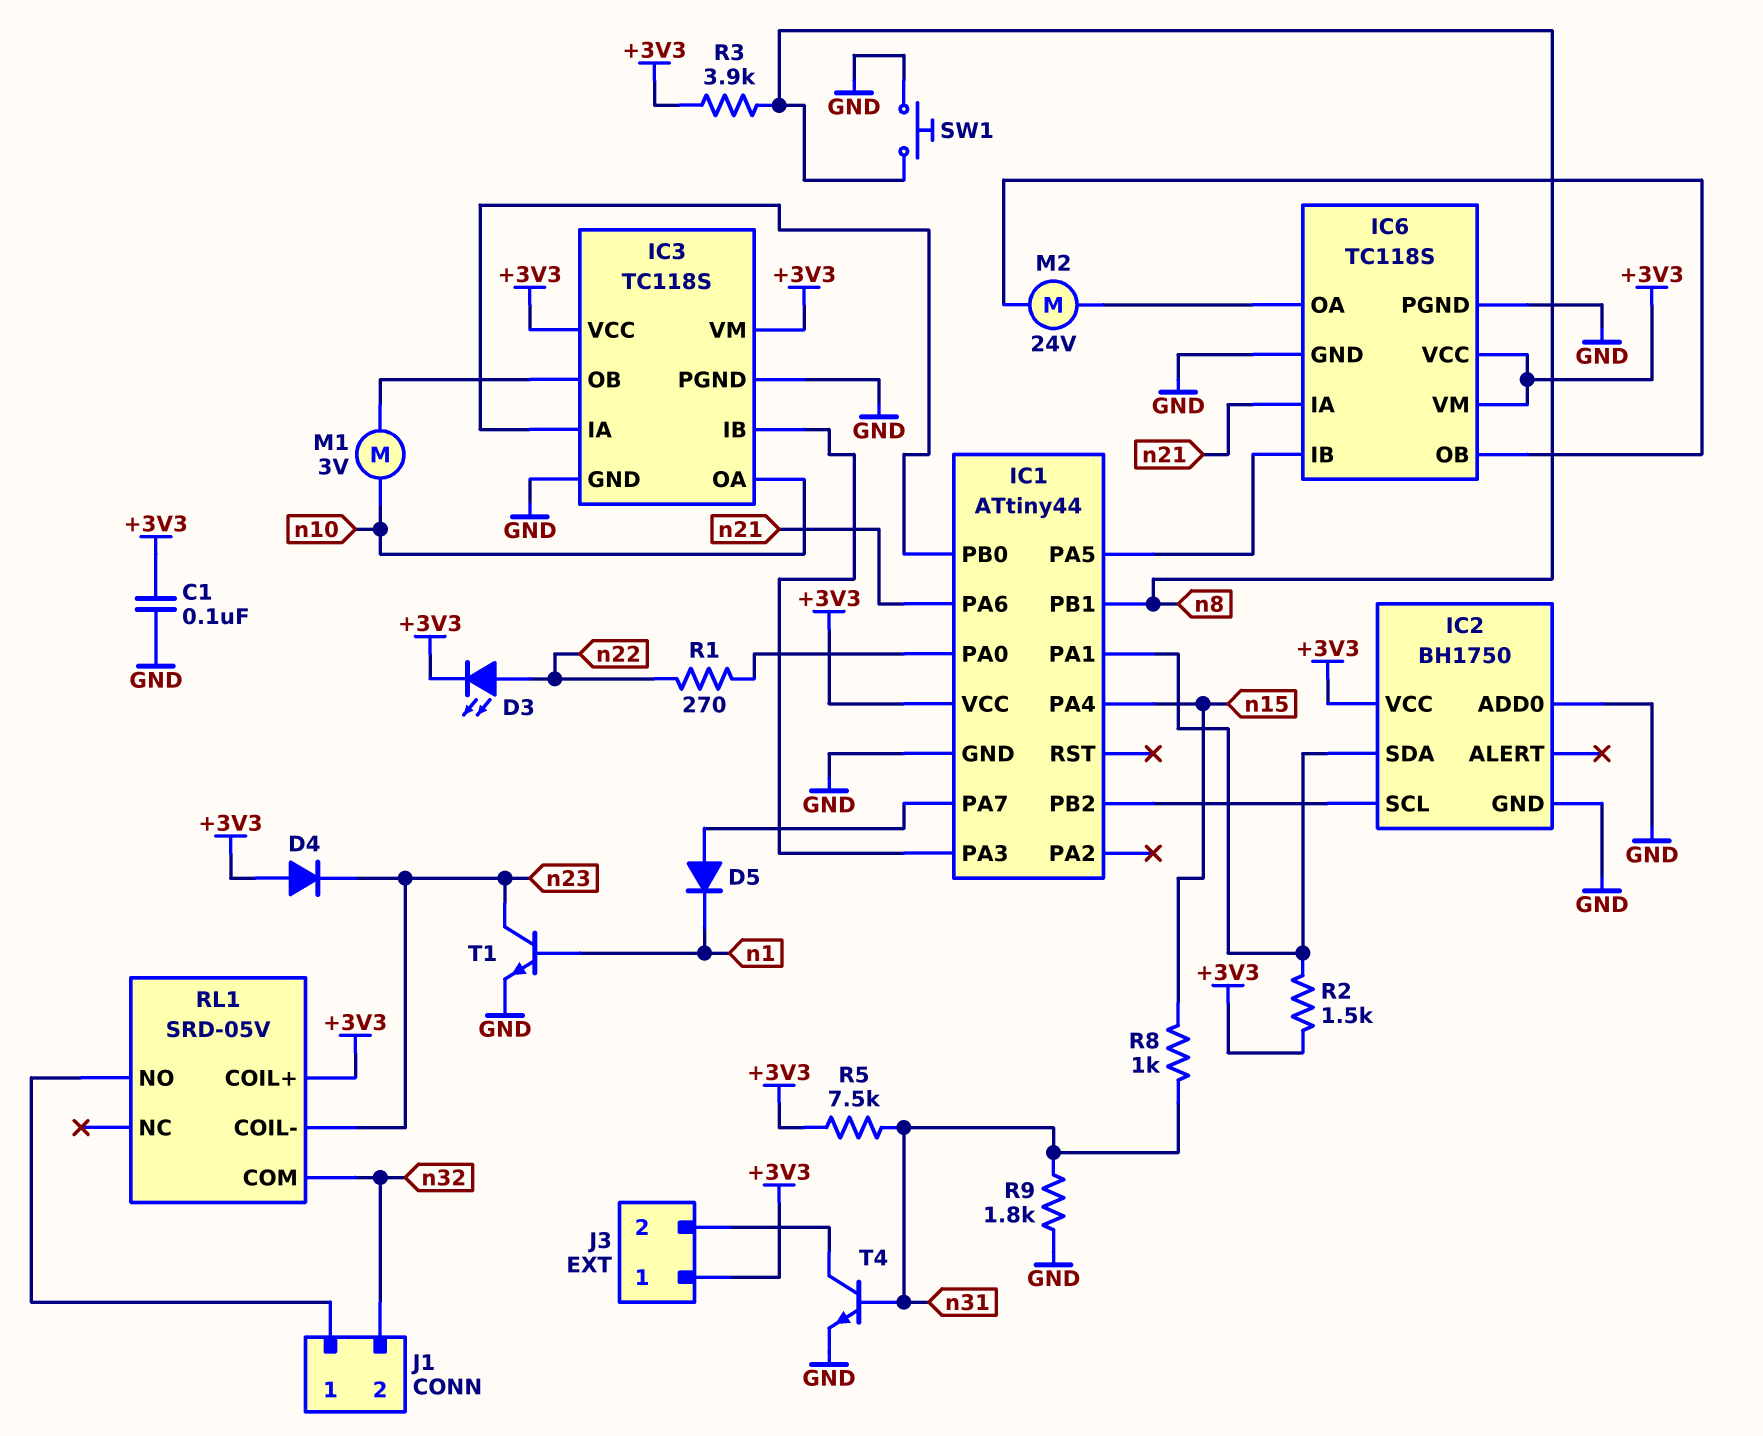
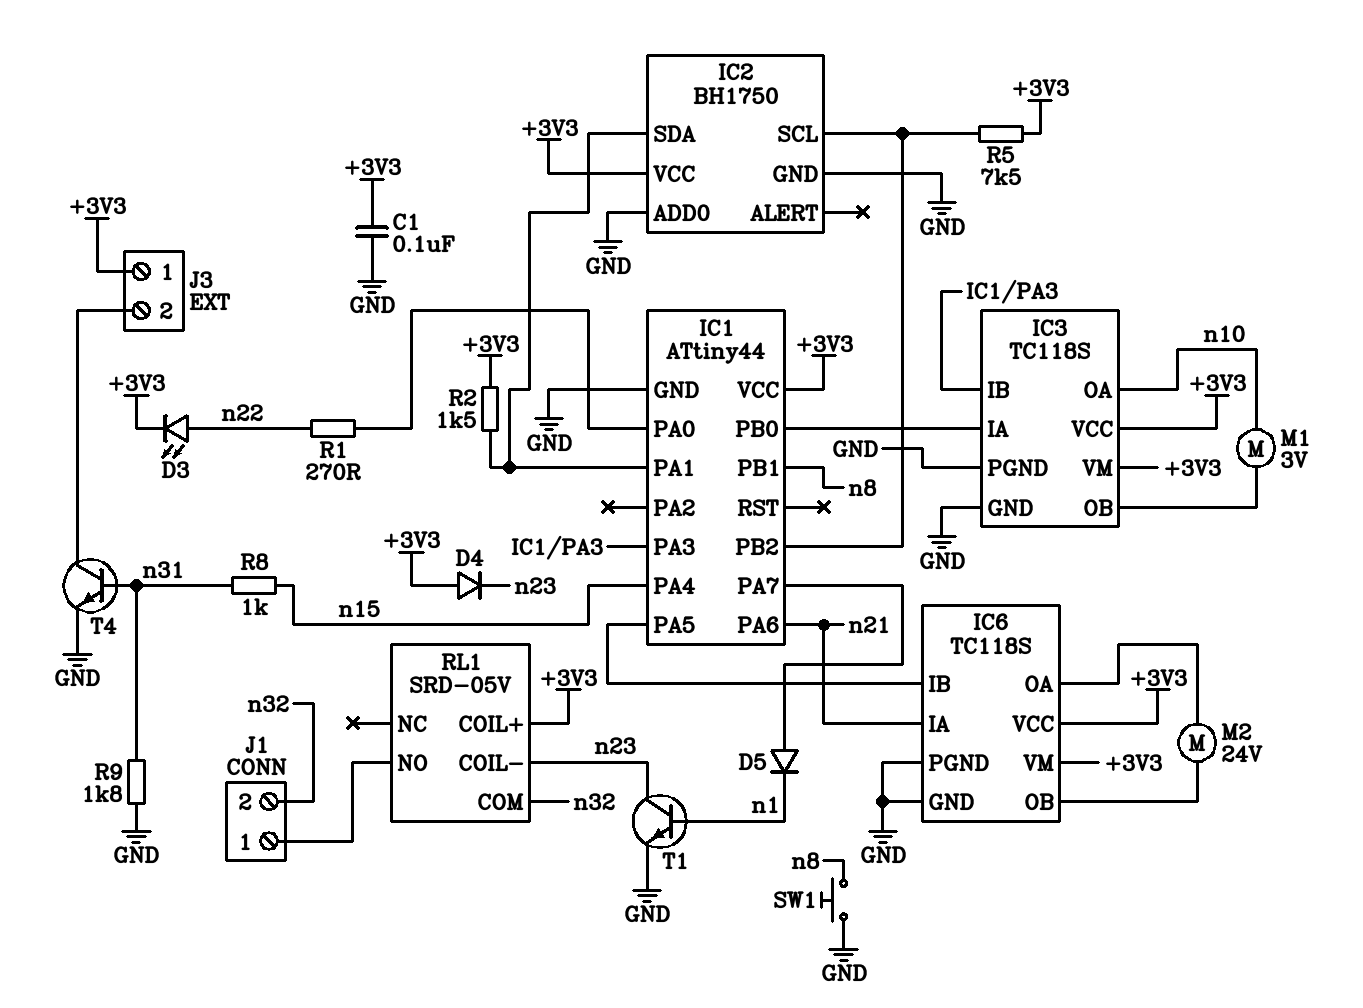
R3: 3.9k (+3V3, n8) -> none
R5: 7.5k (+3V3, n31) -> 7.5k (+3V3, IC1/PB2)

